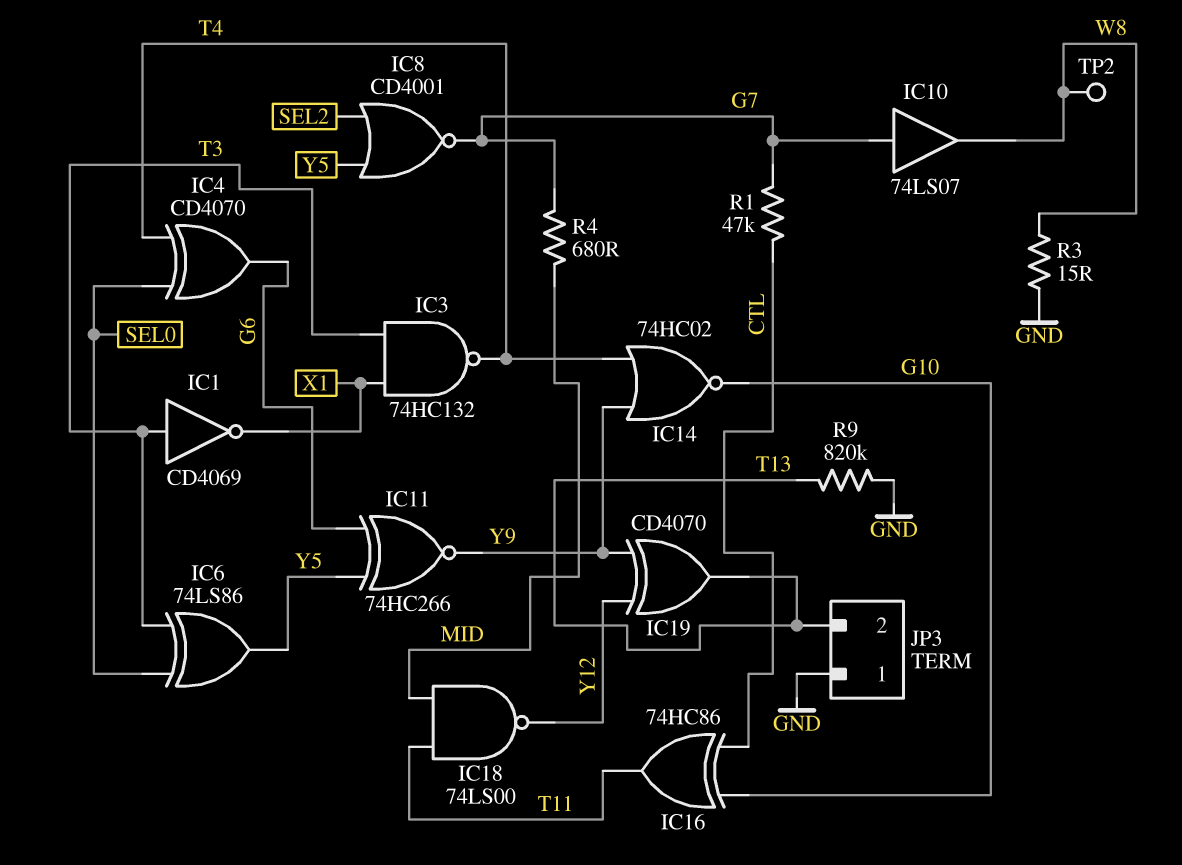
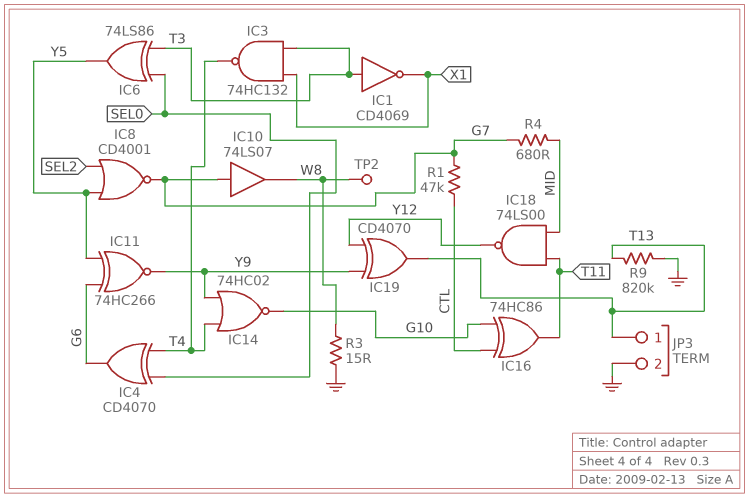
JP3 pin 1: GND -> T13
JP3 pin 2: T13 -> GND

